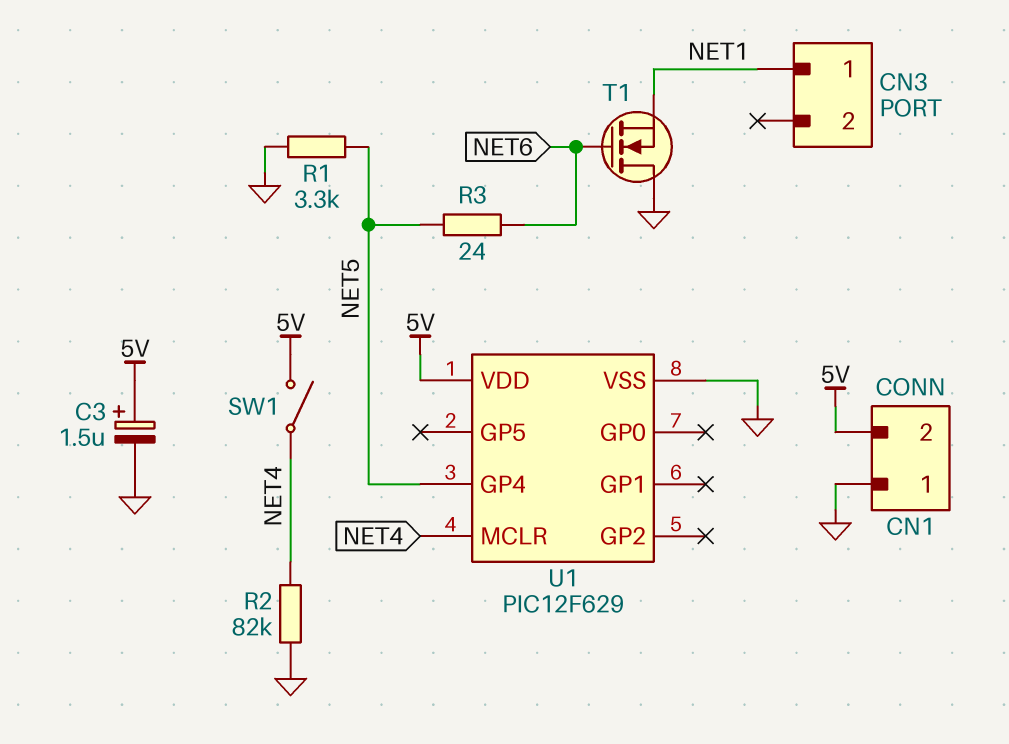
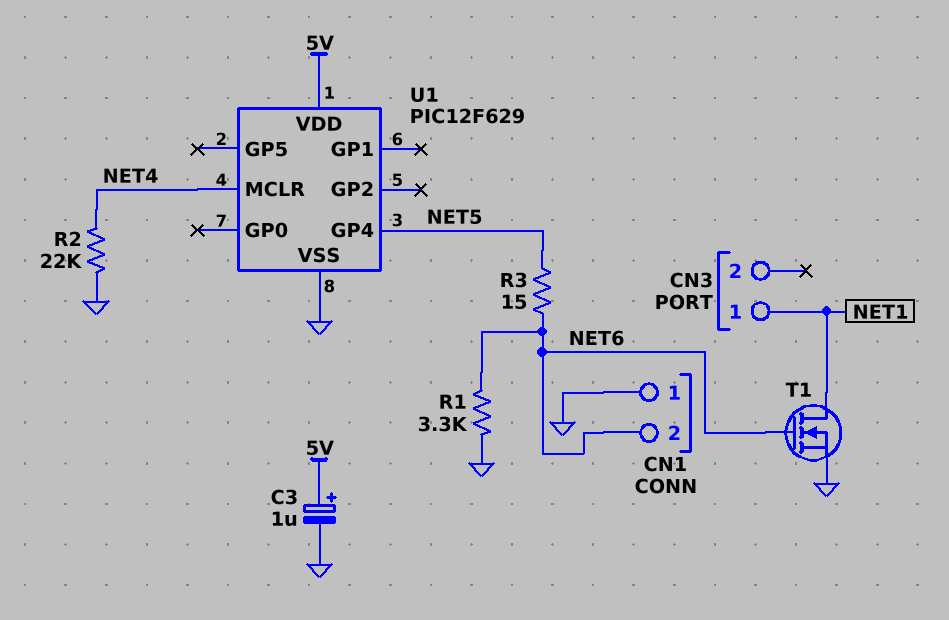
C3: 1.5uF (plus 5V, minus GND) -> 1uF (plus 5V, minus GND)
CN1 pin 2: 5V -> NET6
R1: 3.3k (GND, NET5) -> 3.3k (GND, NET6)
R2: 82k (GND, NET4) -> 22k (GND, NET4)
R3: 24 (NET5, NET6) -> 15 (NET5, NET6)
SW1: switch (5V, NET4) -> none
T1: NMOS (G NET6, D GND, S NET1) -> NMOS (G NET6, D NET1, S GND)

